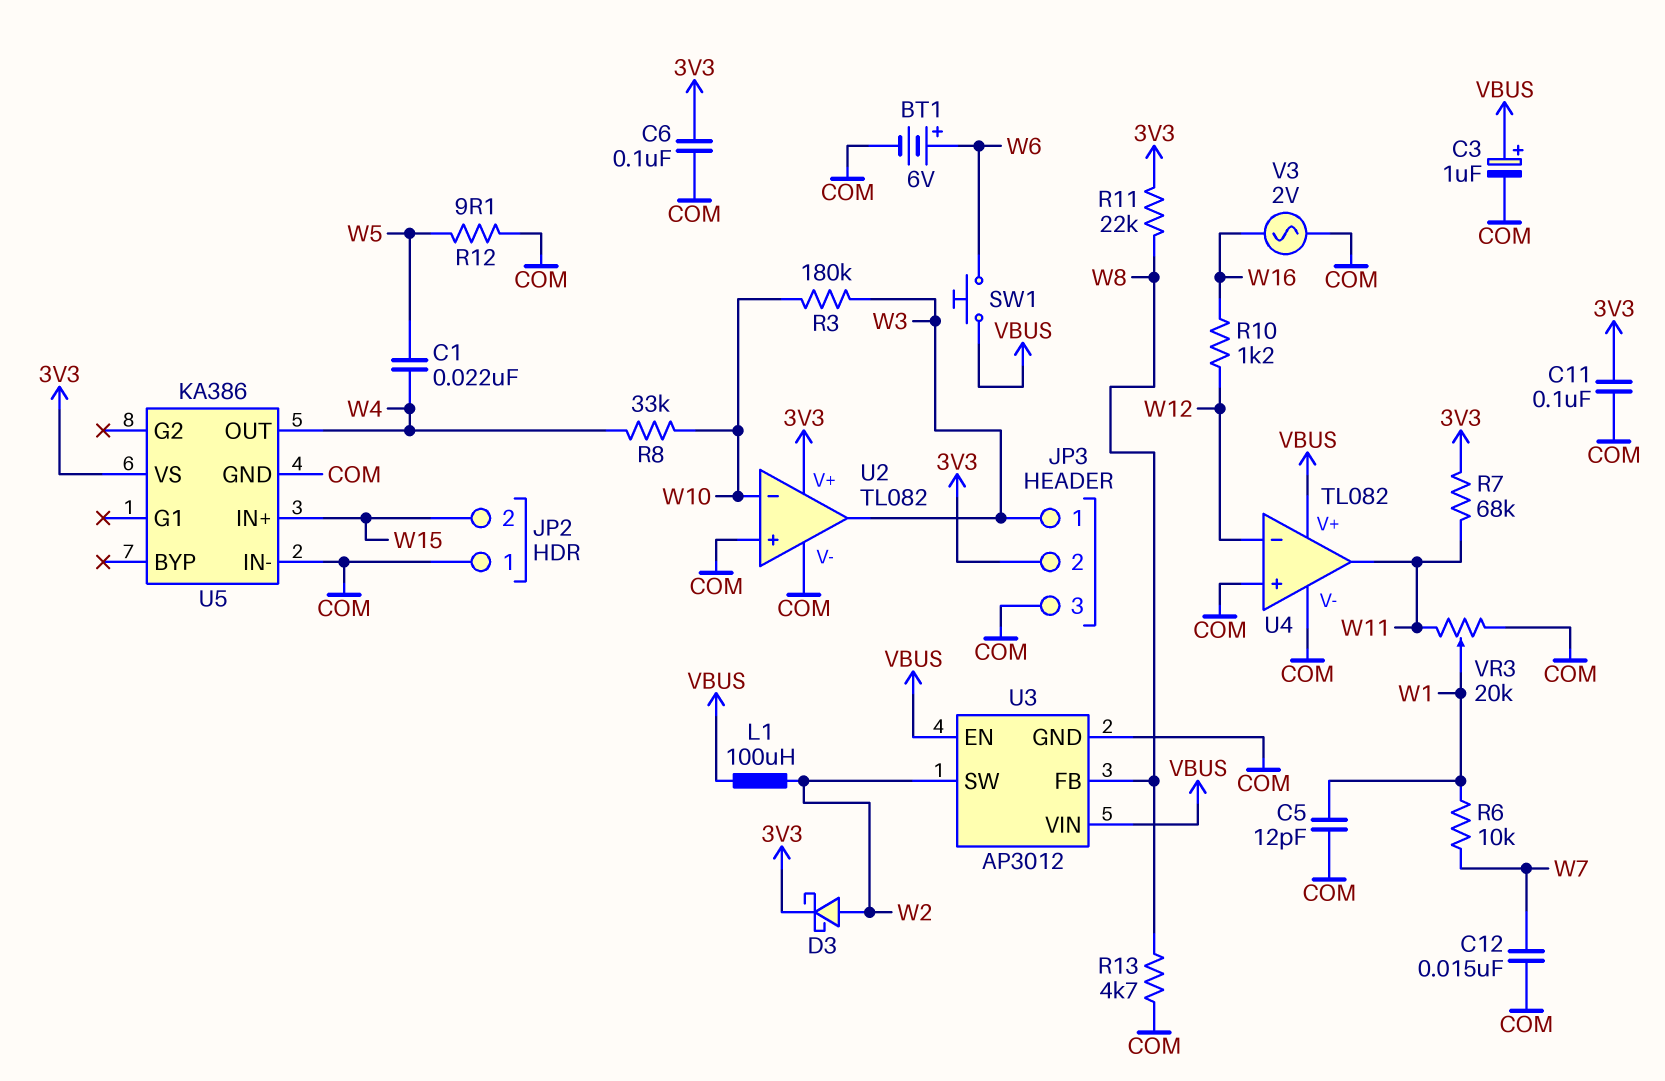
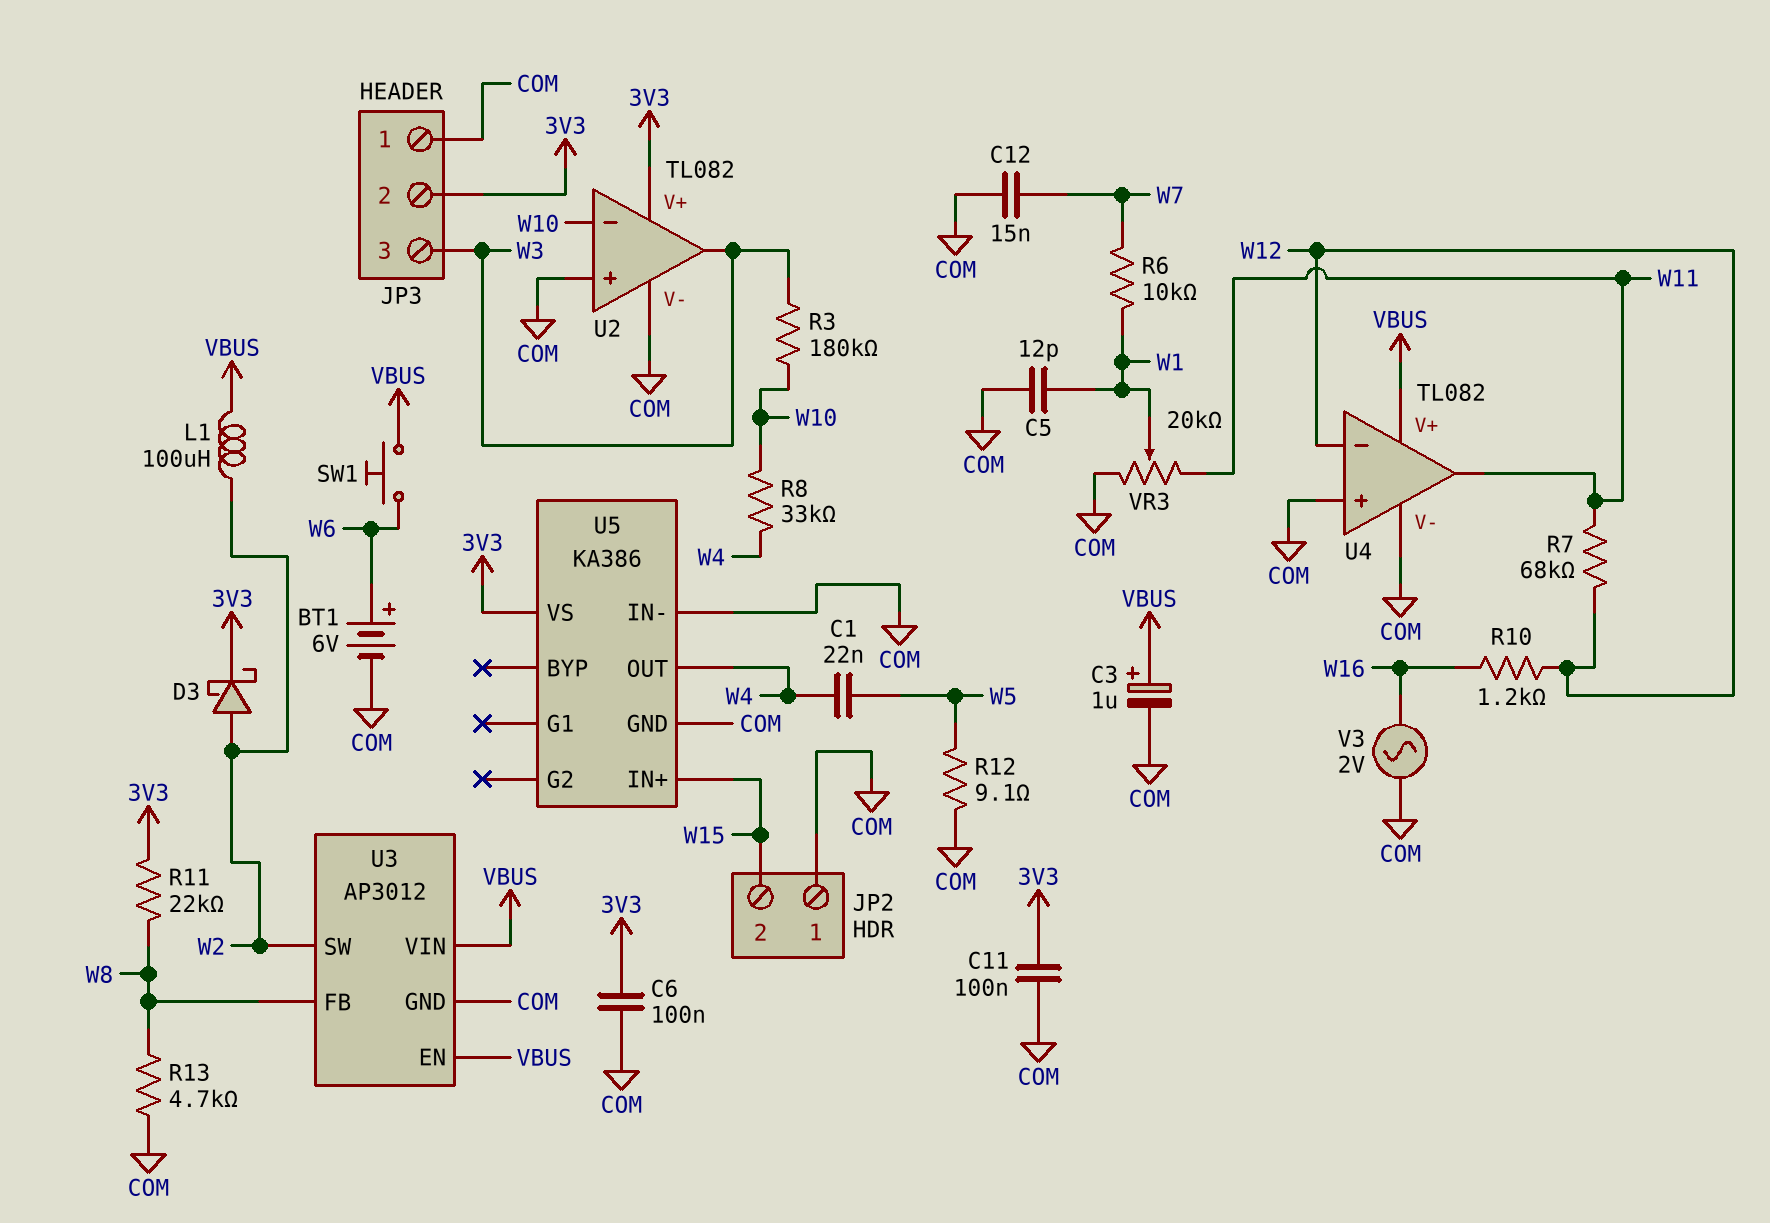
JP3 pin 1: W3 -> COM
JP3 pin 3: COM -> W3
R7: 68k (3V3, W11) -> 68k (W11, W12)

